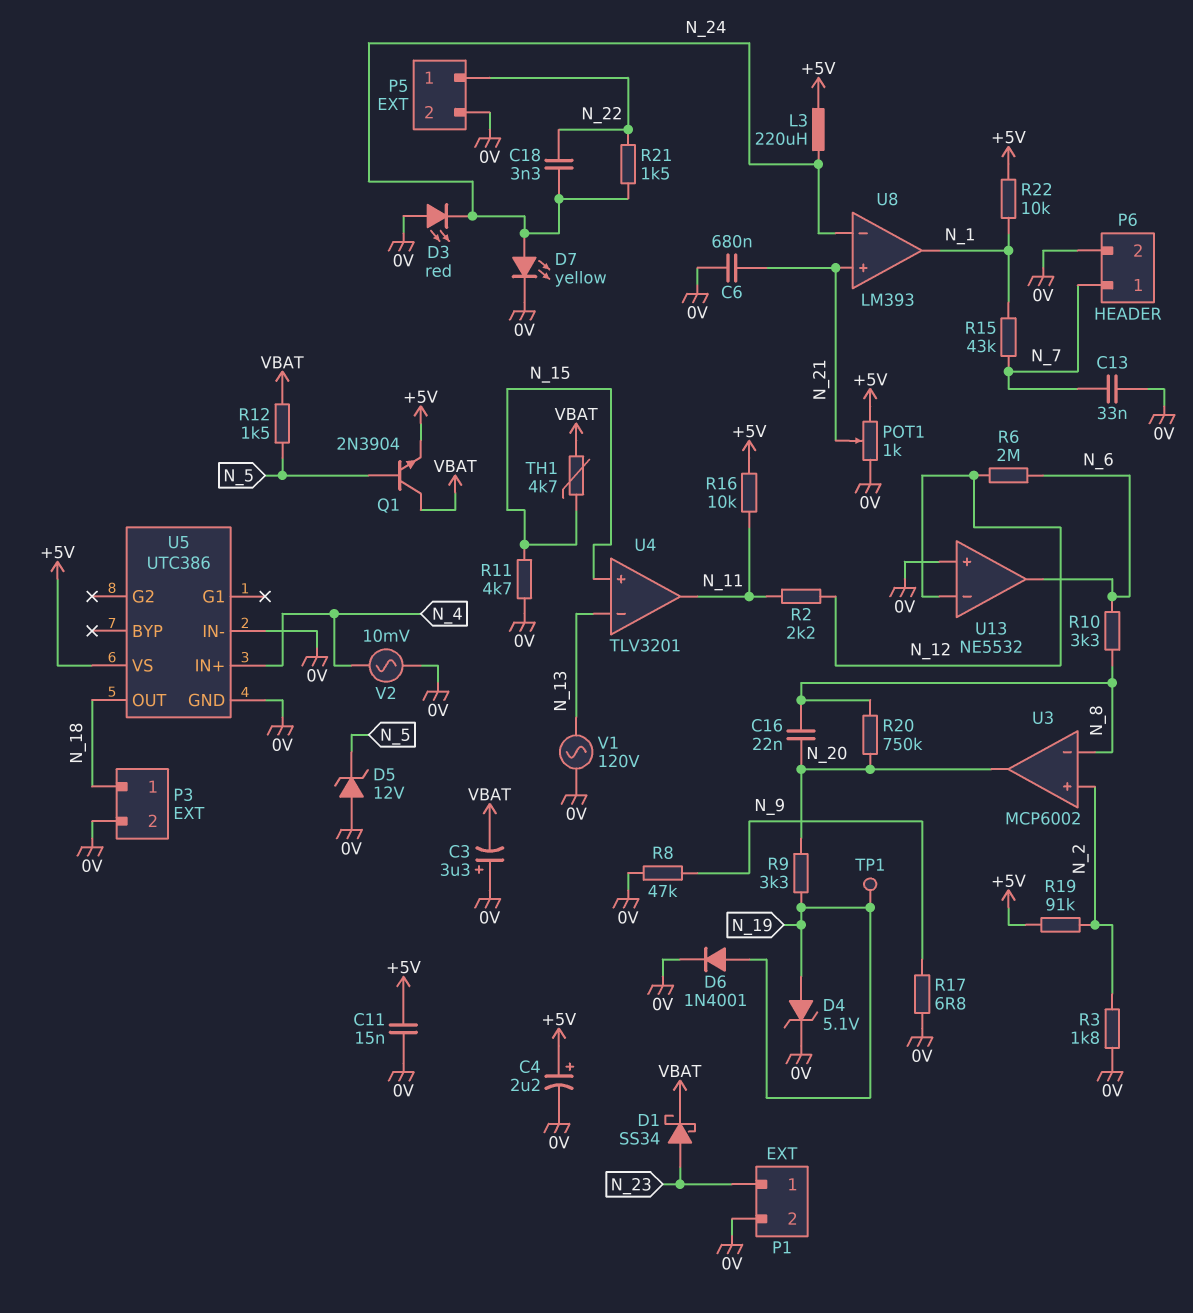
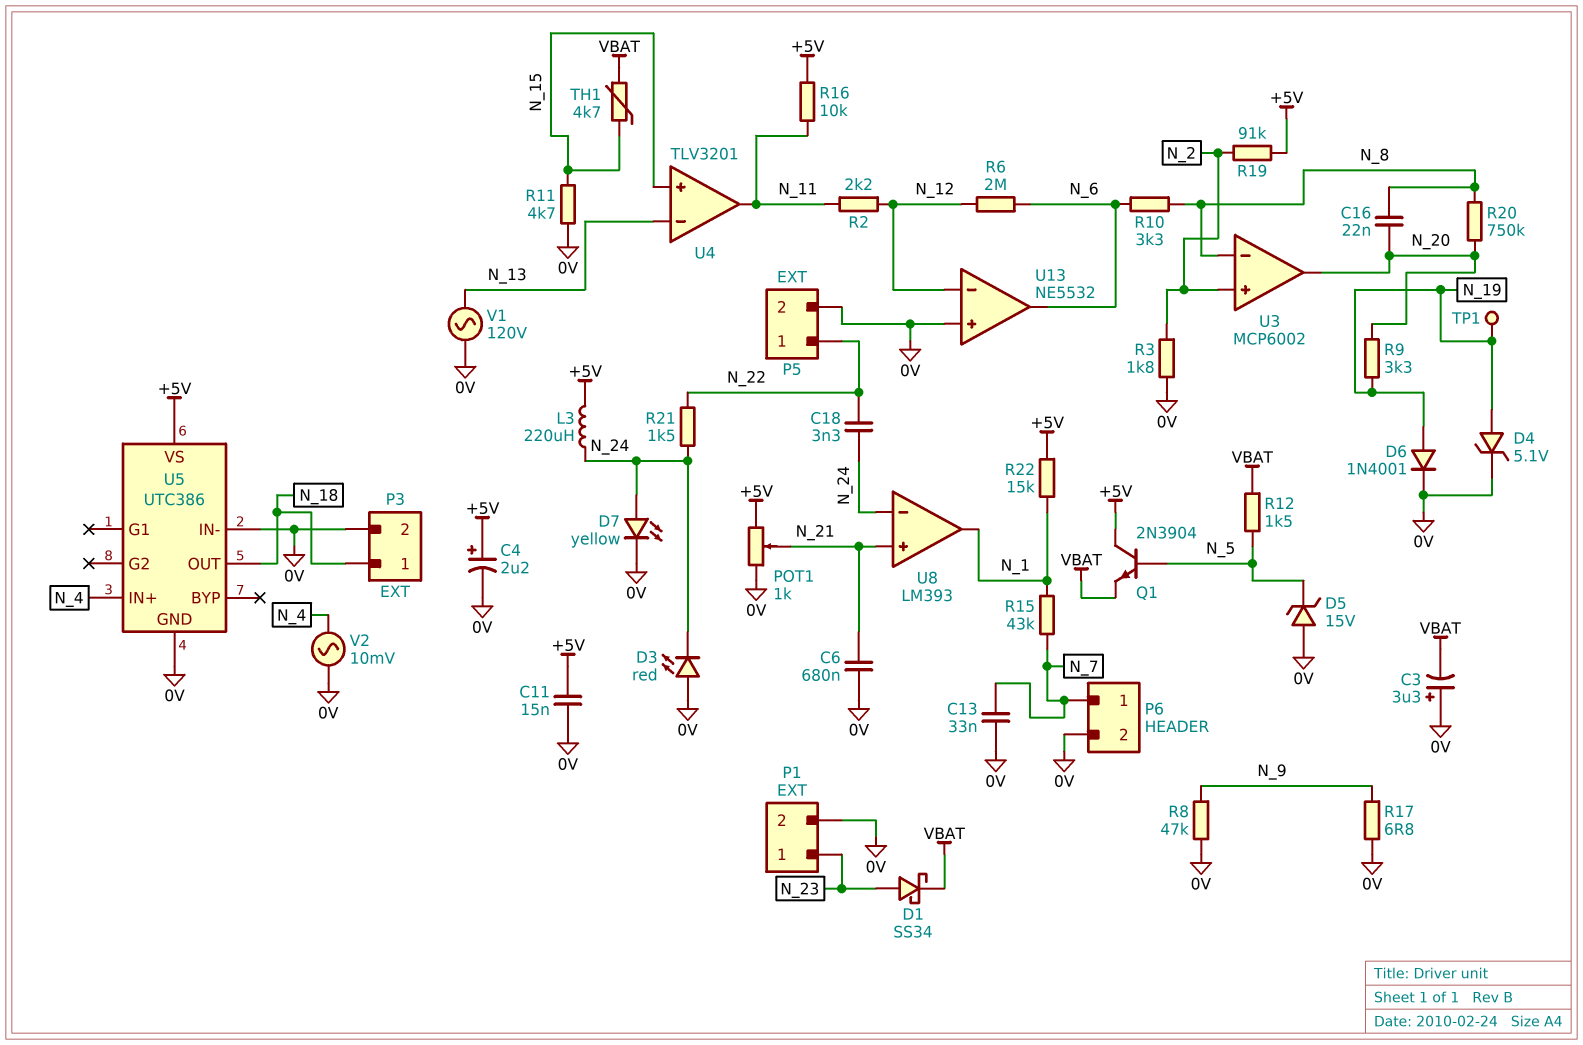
D5: zener 12V (A 0V, K N_5) -> zener 15V (A 0V, K N_5)
Q1: NPN 2N3904 (B N_5, C VBAT, E +5V) -> NPN 2N3904 (B N_5, C +5V, E VBAT)
R22: 10k (+5V, N_1) -> 15k (+5V, N_1)

